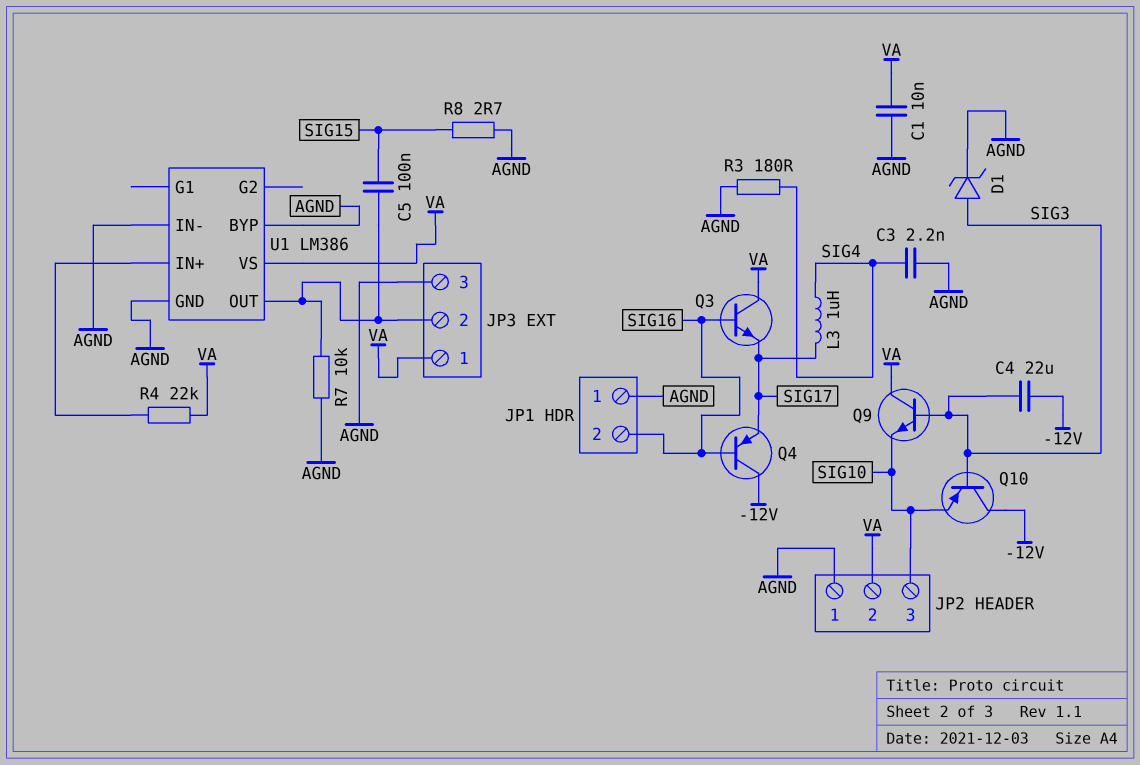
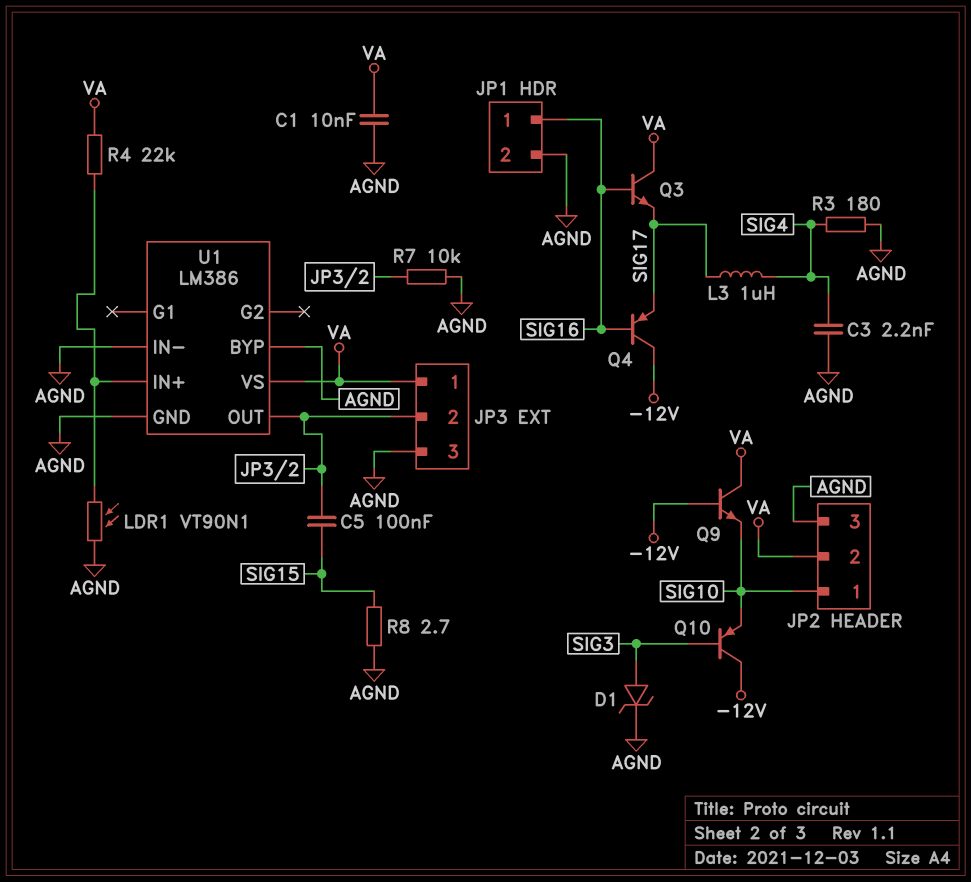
C4: 22uF (-12V, SIG3) -> none
JP1 pin 1: AGND -> SIG16
JP1 pin 2: SIG16 -> AGND
JP2 pin 1: AGND -> SIG10
JP2 pin 3: SIG10 -> AGND
LDR1: none -> VT90N1 (AGND, U1/IN+)
Q9: NPN (B SIG3, C VA, E SIG10) -> NPN (B -12V, C VA, E SIG10)

